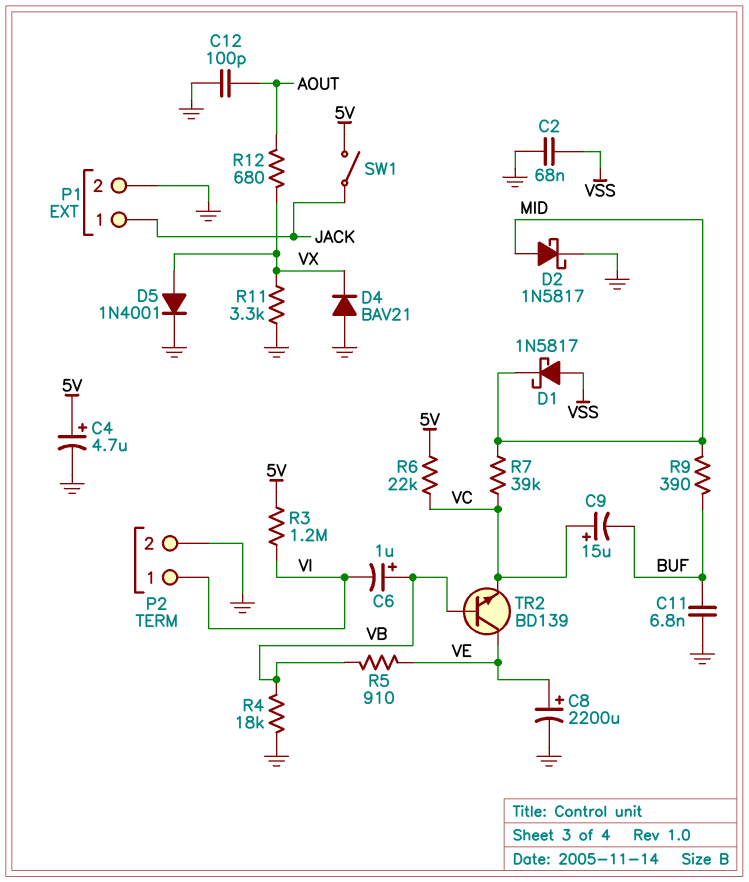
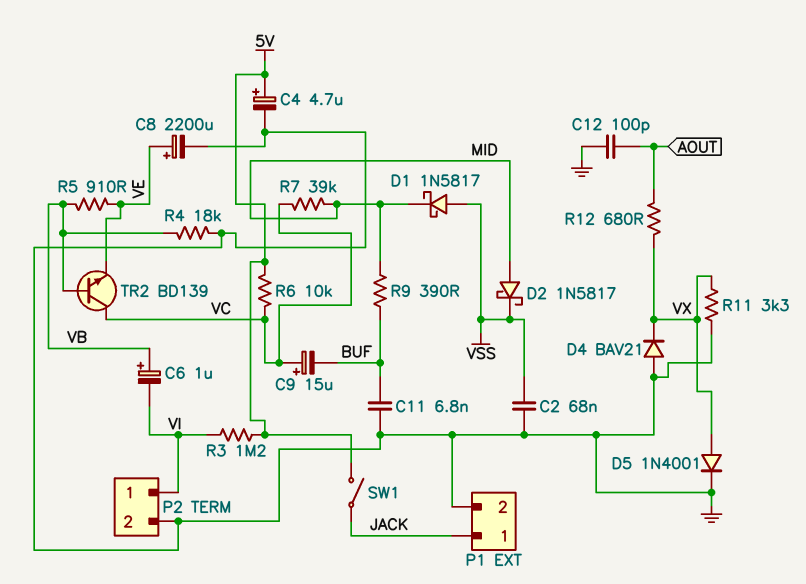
D2: schottky 1N5817 (A MID, K GND) -> schottky 1N5817 (A MID, K VSS)
R6: 22k (5V, VC) -> 10k (5V, VC)
TR2: NPN BD139 (B VB, C VE, E VC) -> NPN BD139 (B VB, C VC, E VE)

